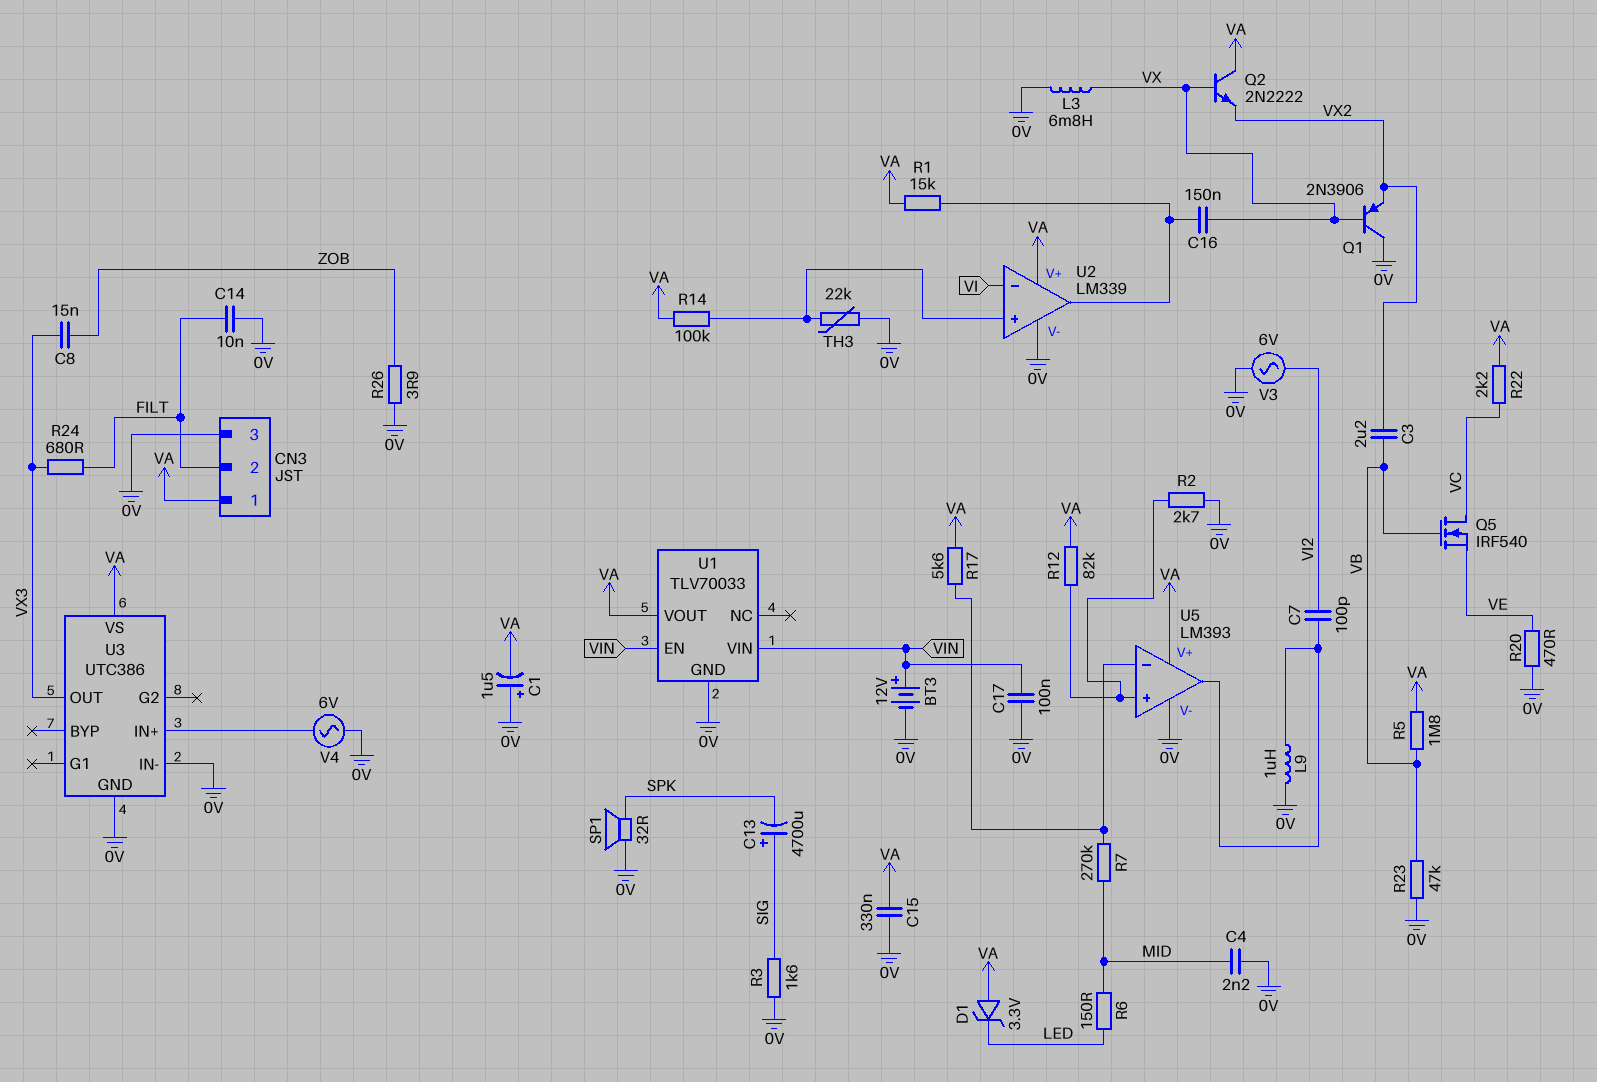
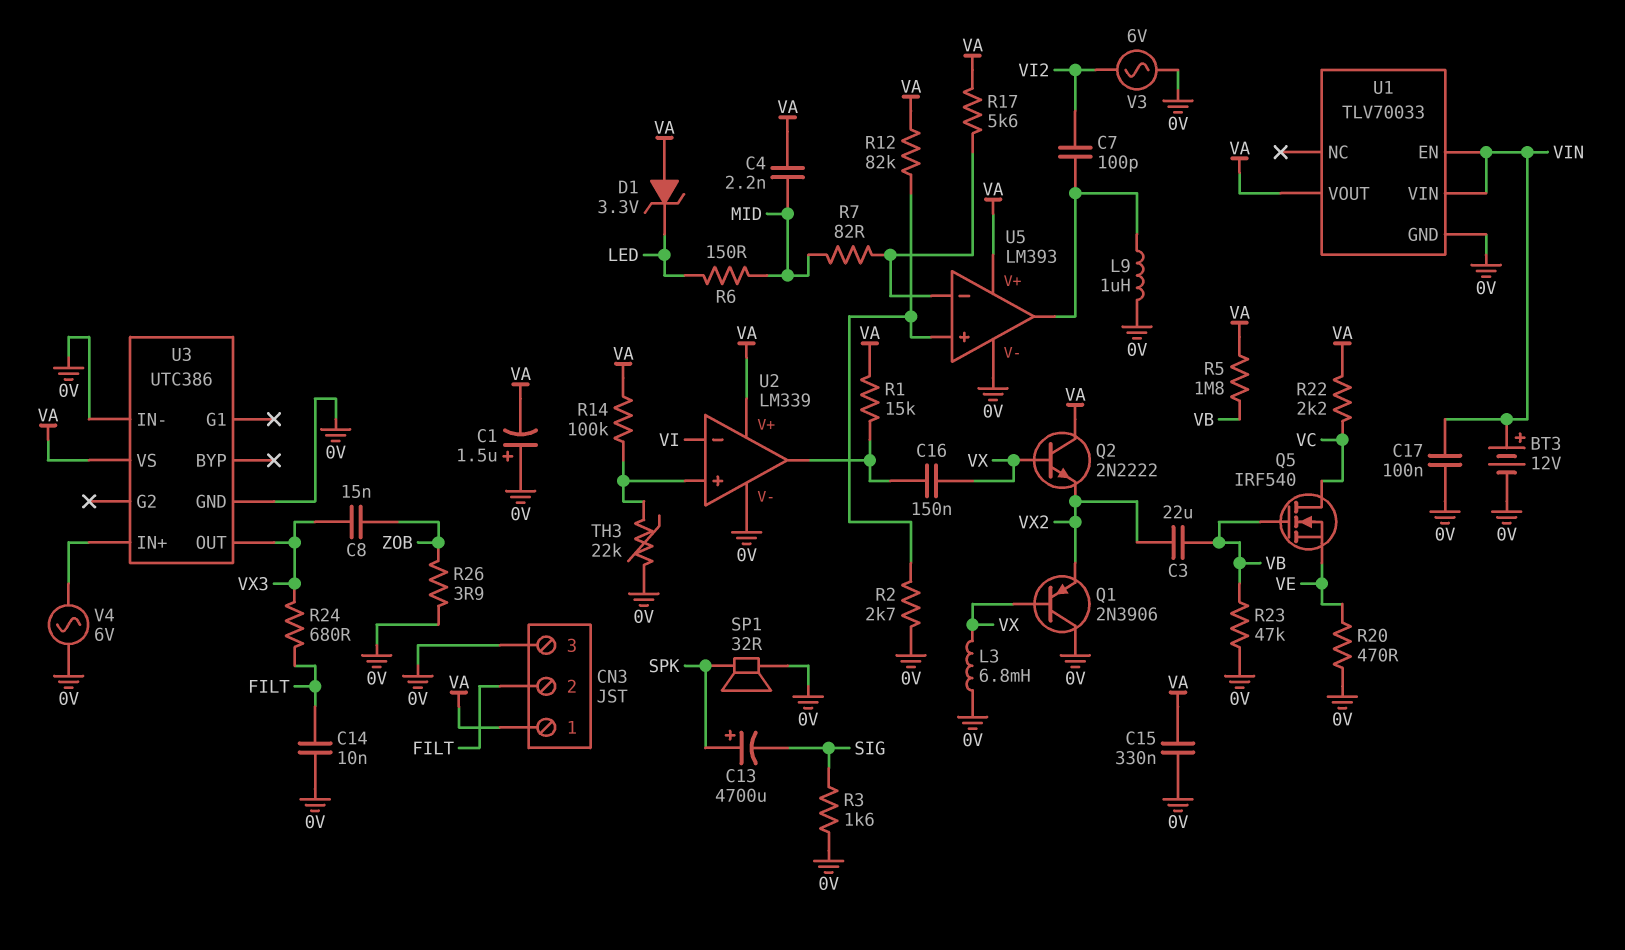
C3: 2.2uF (VB, VX2) -> 22uF (VB, VX2)
C4: 2.2nF (0V, MID) -> 2.2nF (MID, VA)
C13: 4700uF (plus SIG, minus SPK) -> 4700uF (plus SPK, minus SIG)
R7: 270k (MID, U5/in-) -> 82 (MID, U5/in-)

